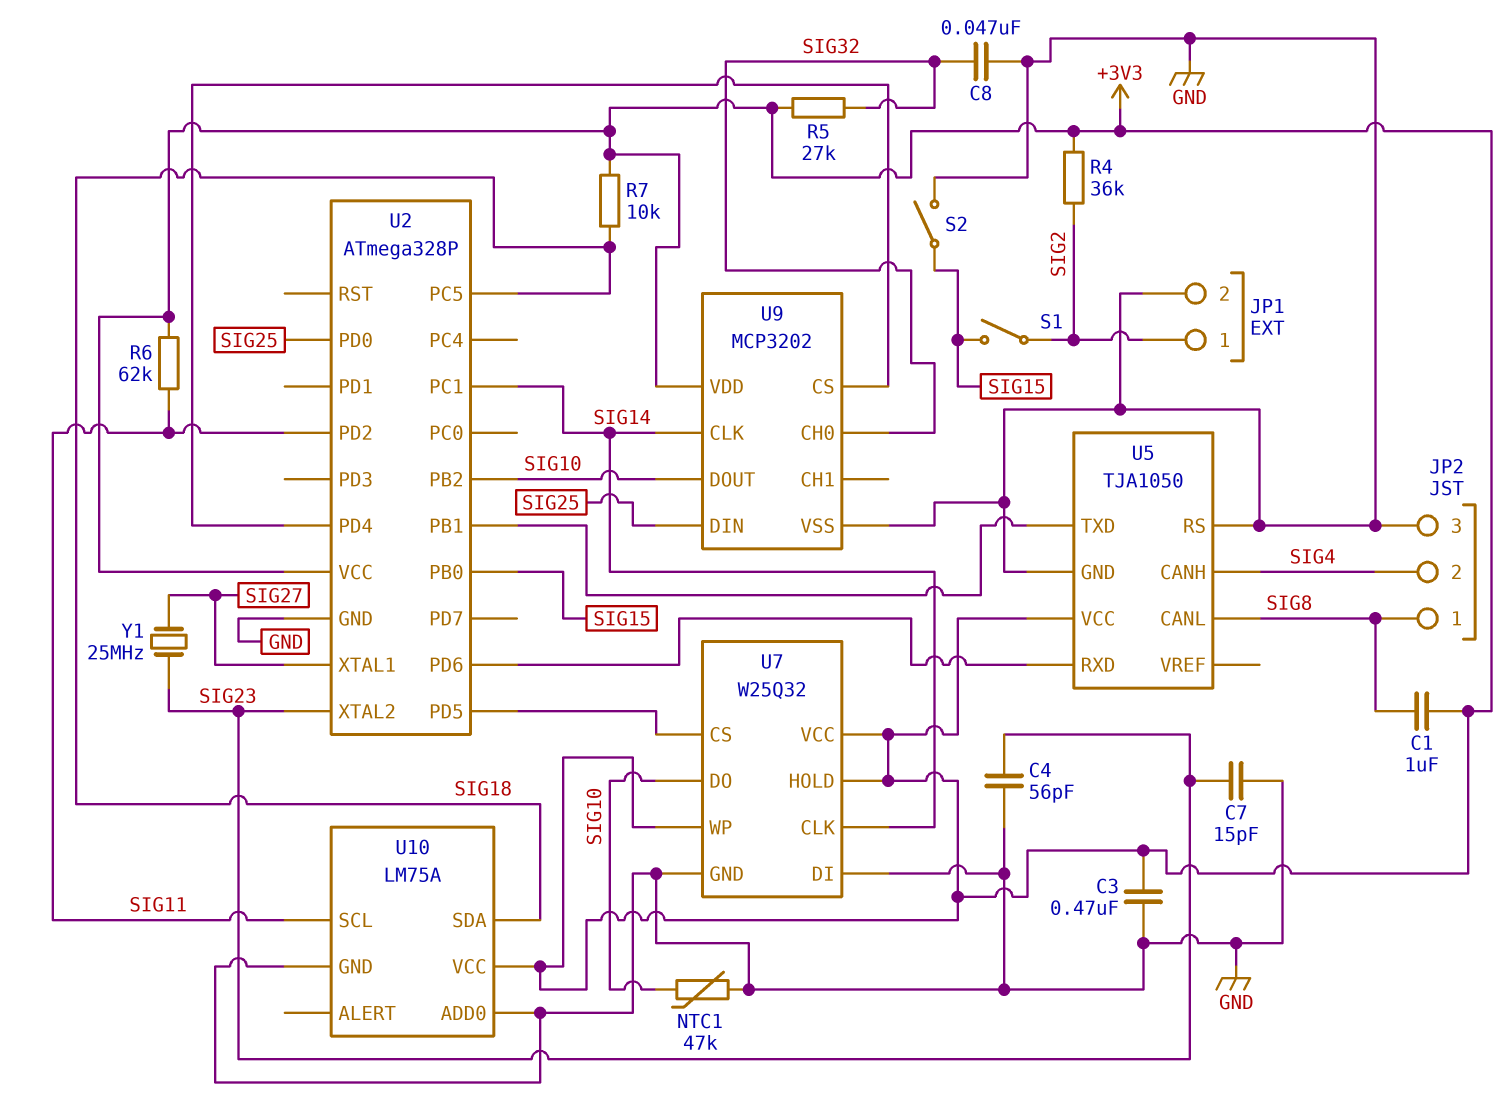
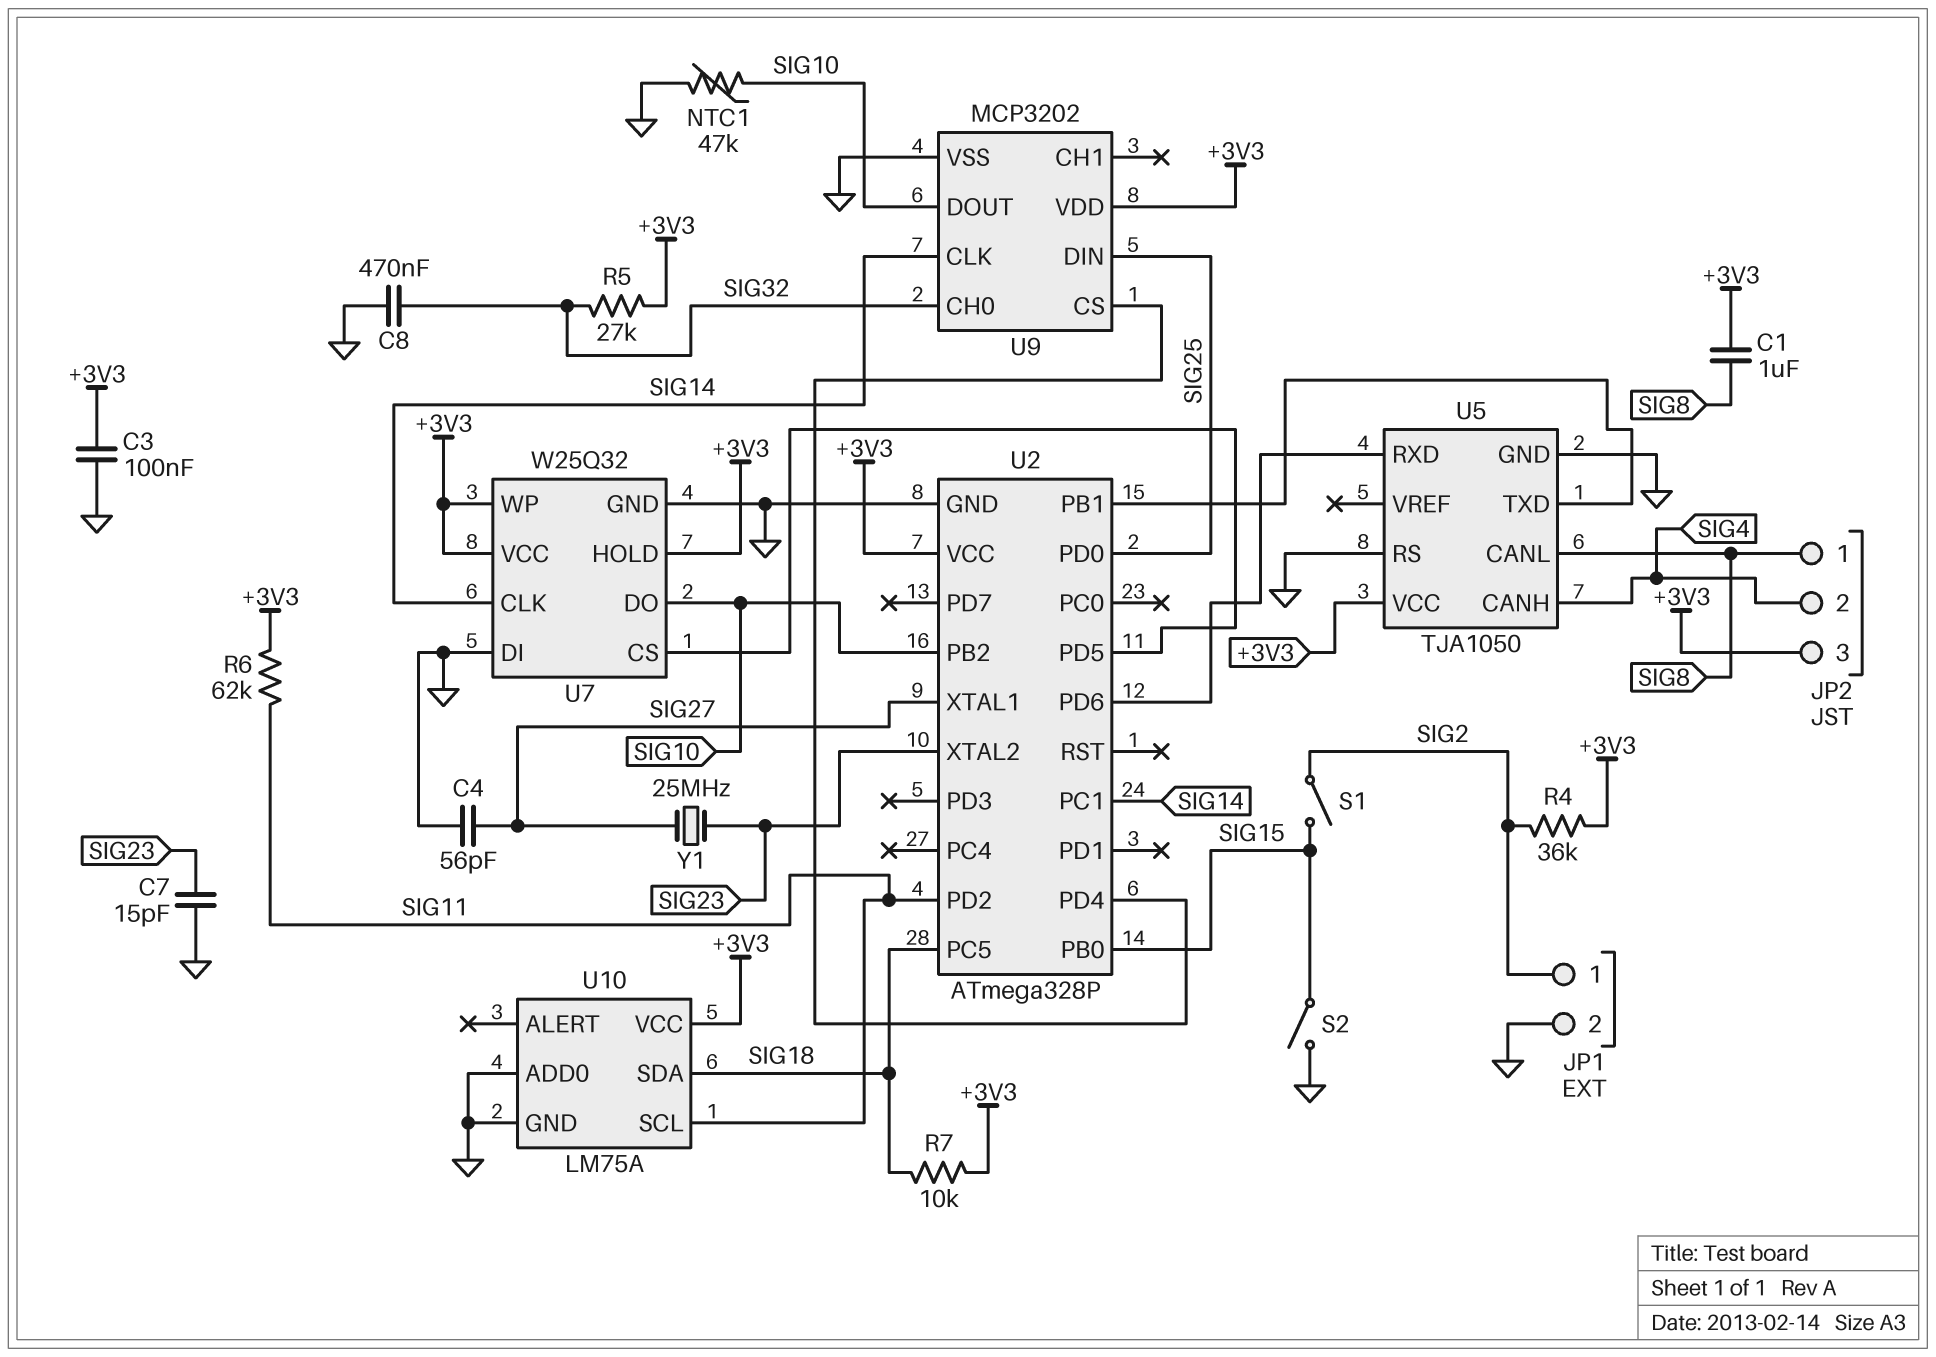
C3: 470nF (+3V3, GND) -> 100nF (+3V3, GND)
C4: 56pF (GND, SIG23) -> 56pF (GND, SIG27)
C8: 47nF (GND, SIG32) -> 470nF (GND, SIG32)
JP2 pin 3: GND -> +3V3

